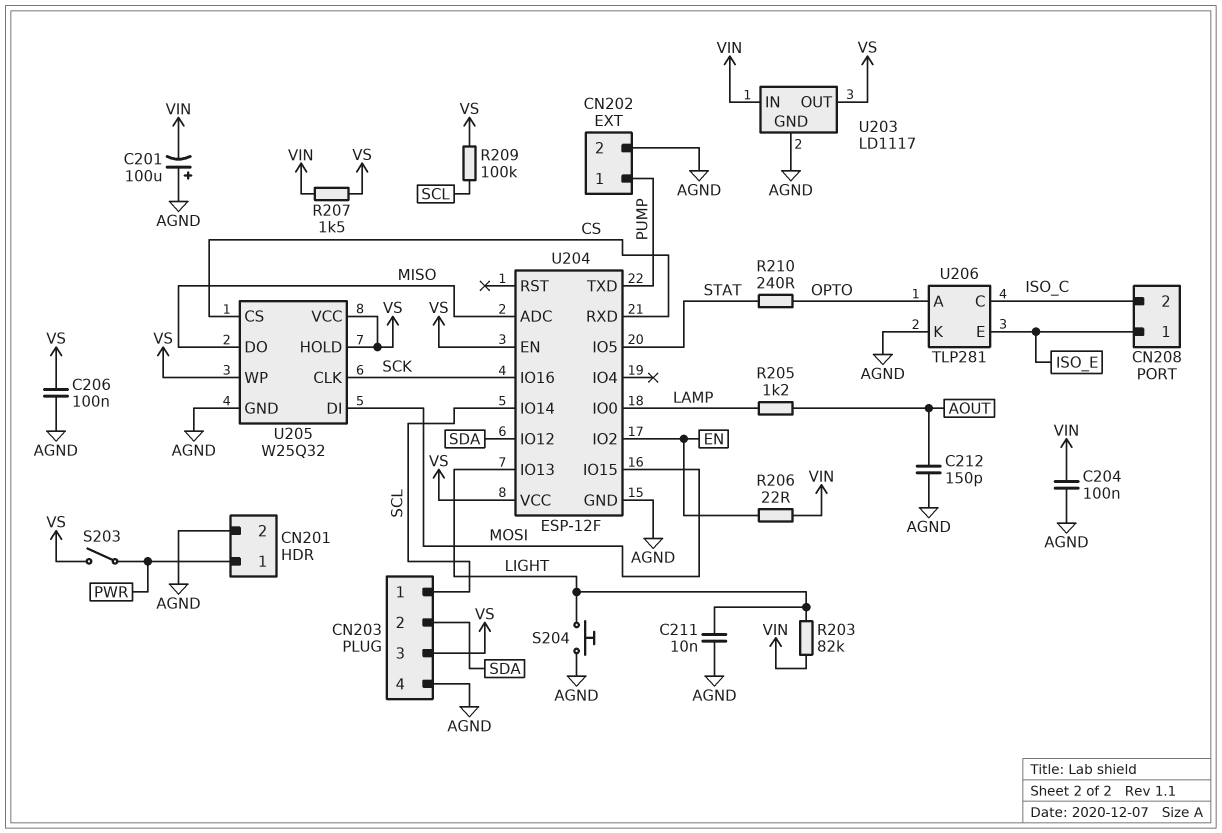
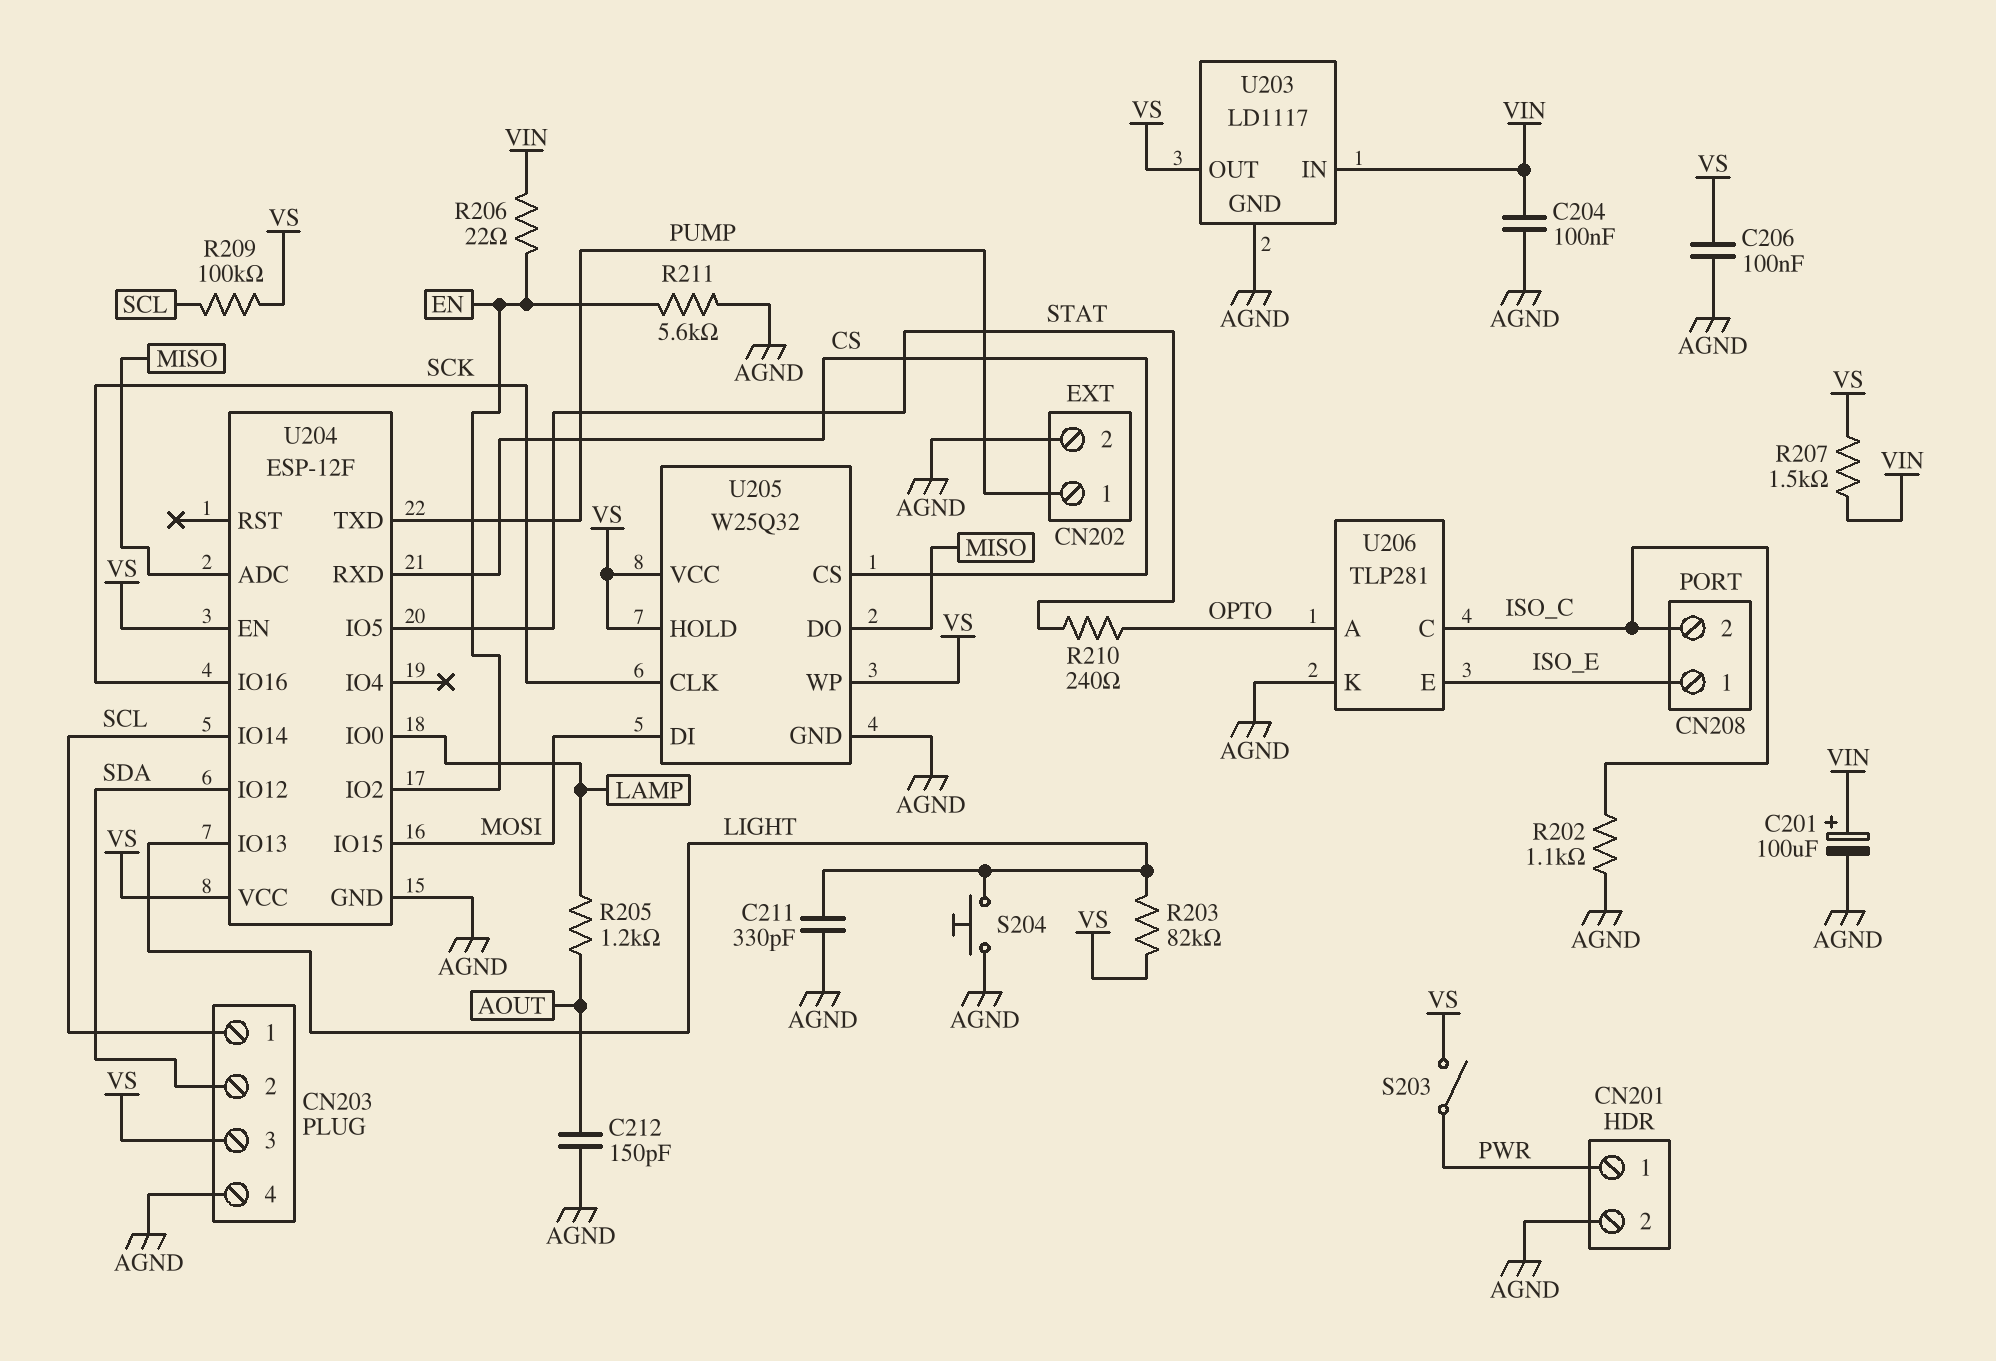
C201: 100uF (plus AGND, minus VIN) -> 100uF (plus VIN, minus AGND)
C211: 10nF (AGND, LIGHT) -> 330pF (AGND, LIGHT)
R202: none -> 1.1k (AGND, ISO_C)
R203: 82k (LIGHT, VIN) -> 82k (LIGHT, VS)
R211: none -> 5.6k (AGND, EN)

